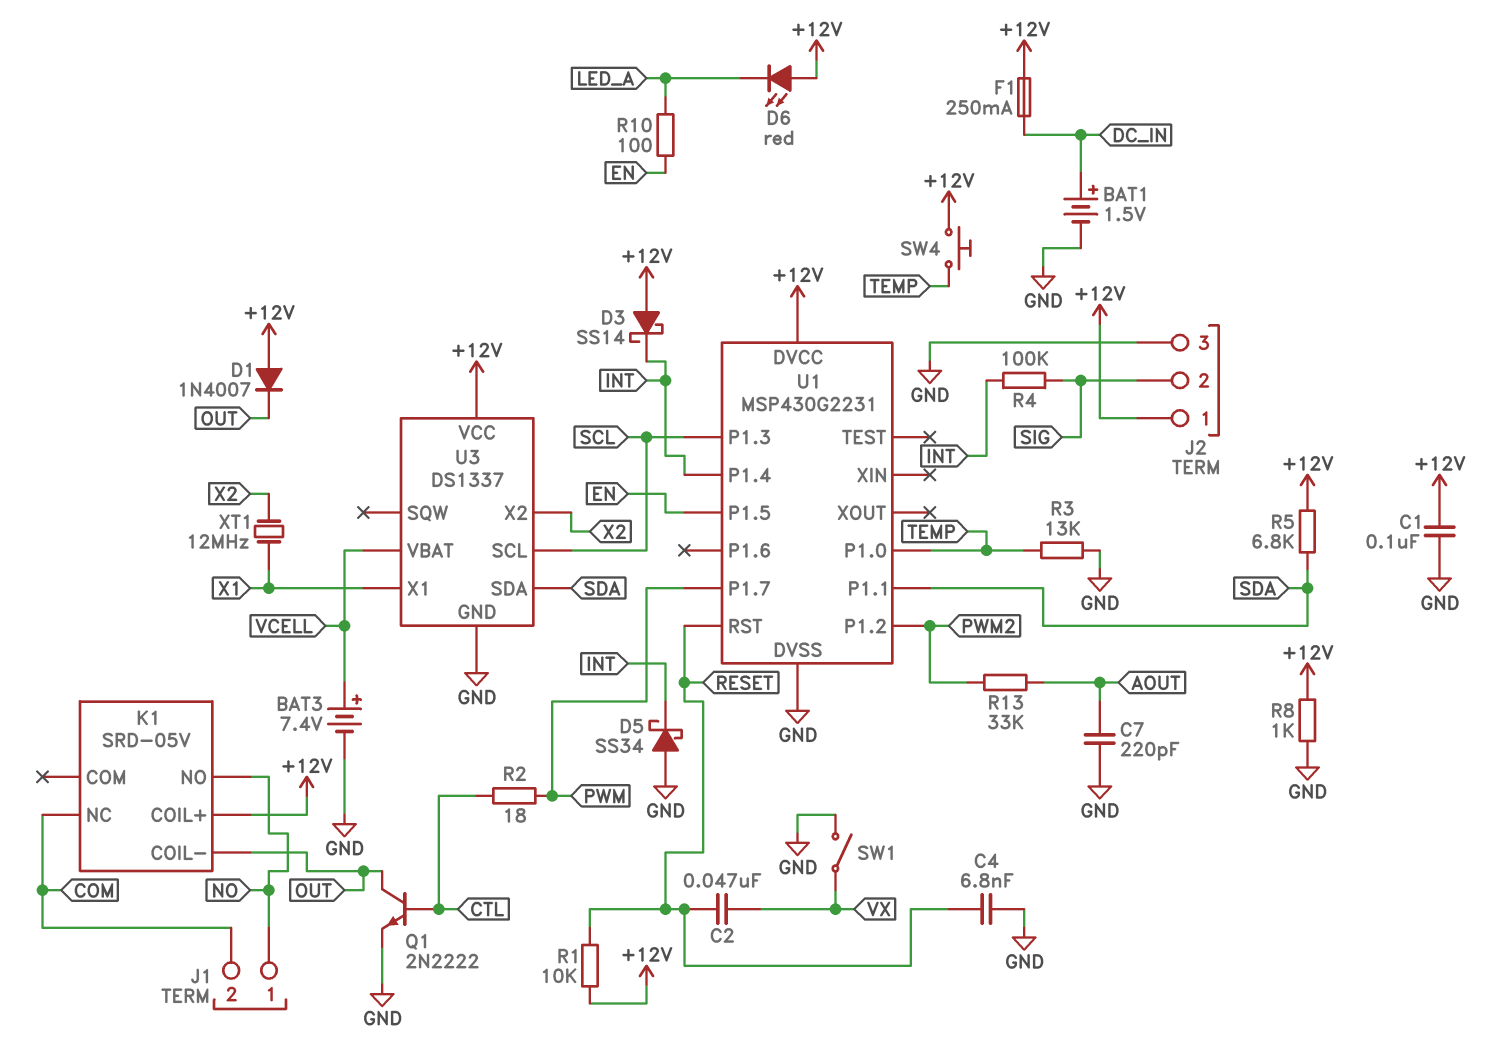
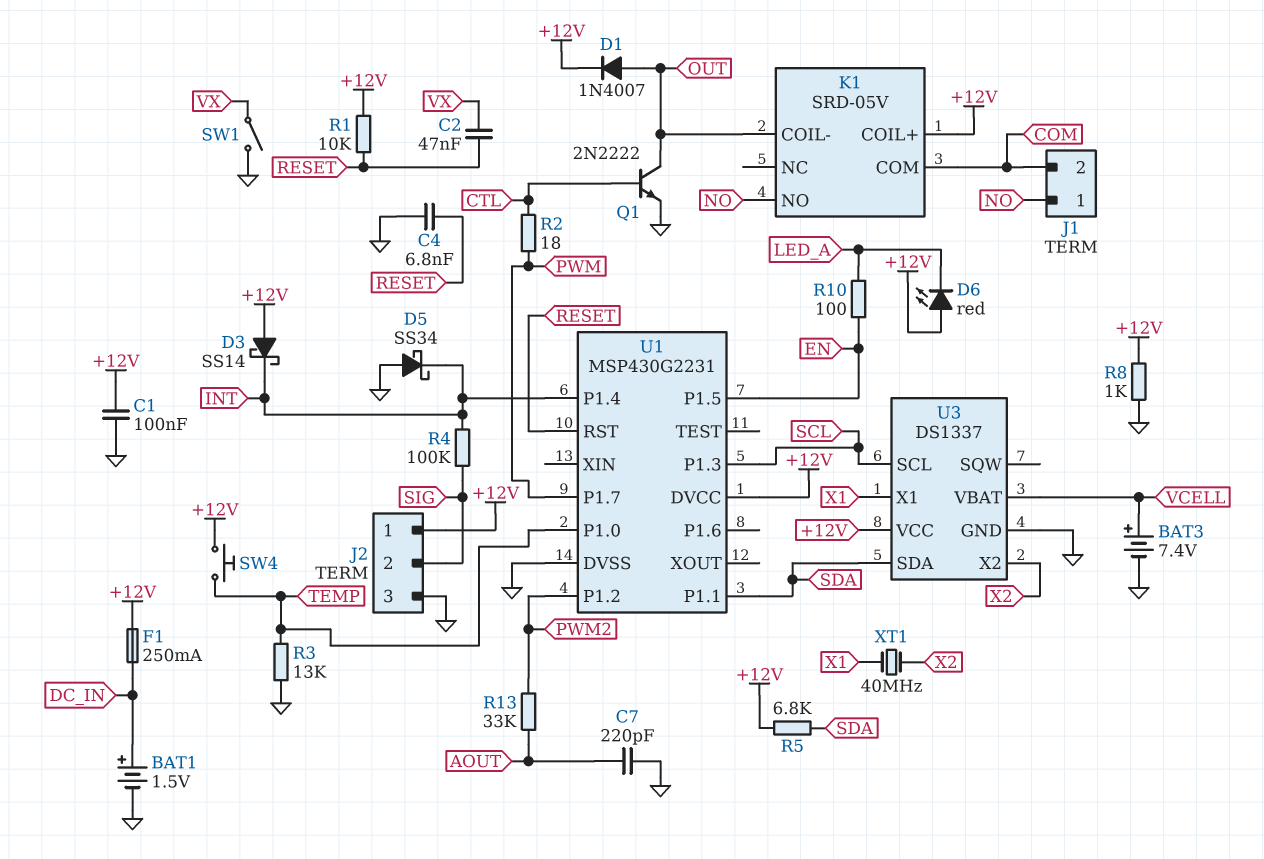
D1: diode 1N4007 (A +12V, K OUT) -> diode 1N4007 (A OUT, K +12V)
K1 pin COM: none -> COM
K1 pin NC: COM -> none
XT1: 12MHz (X1, X2) -> 40MHz (X1, X2)

